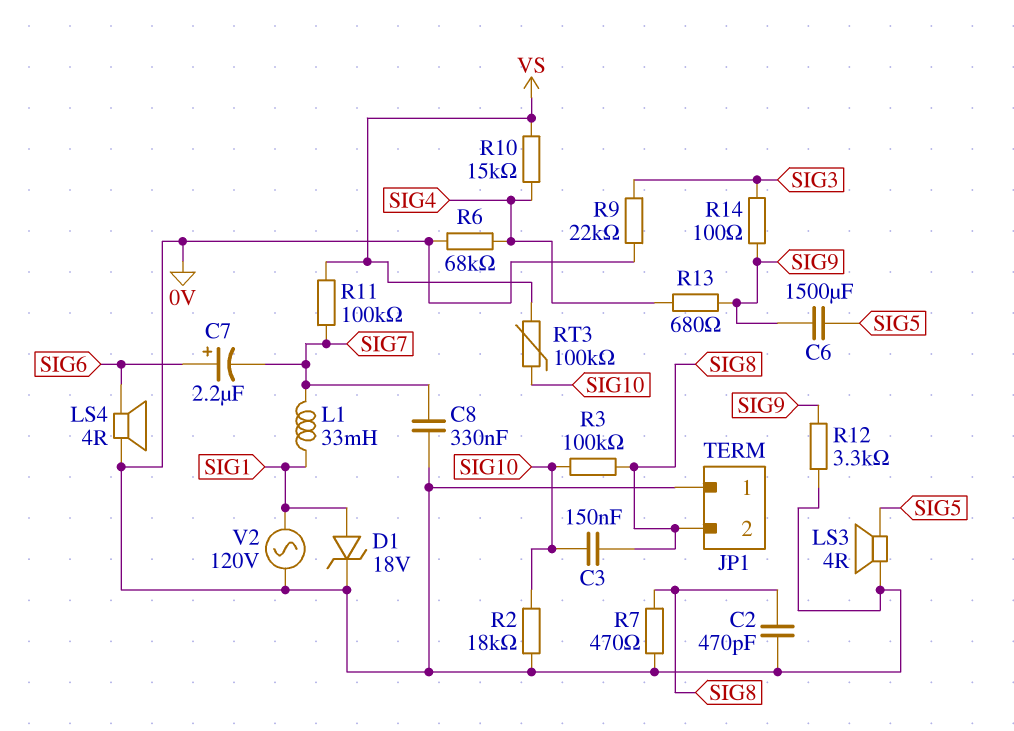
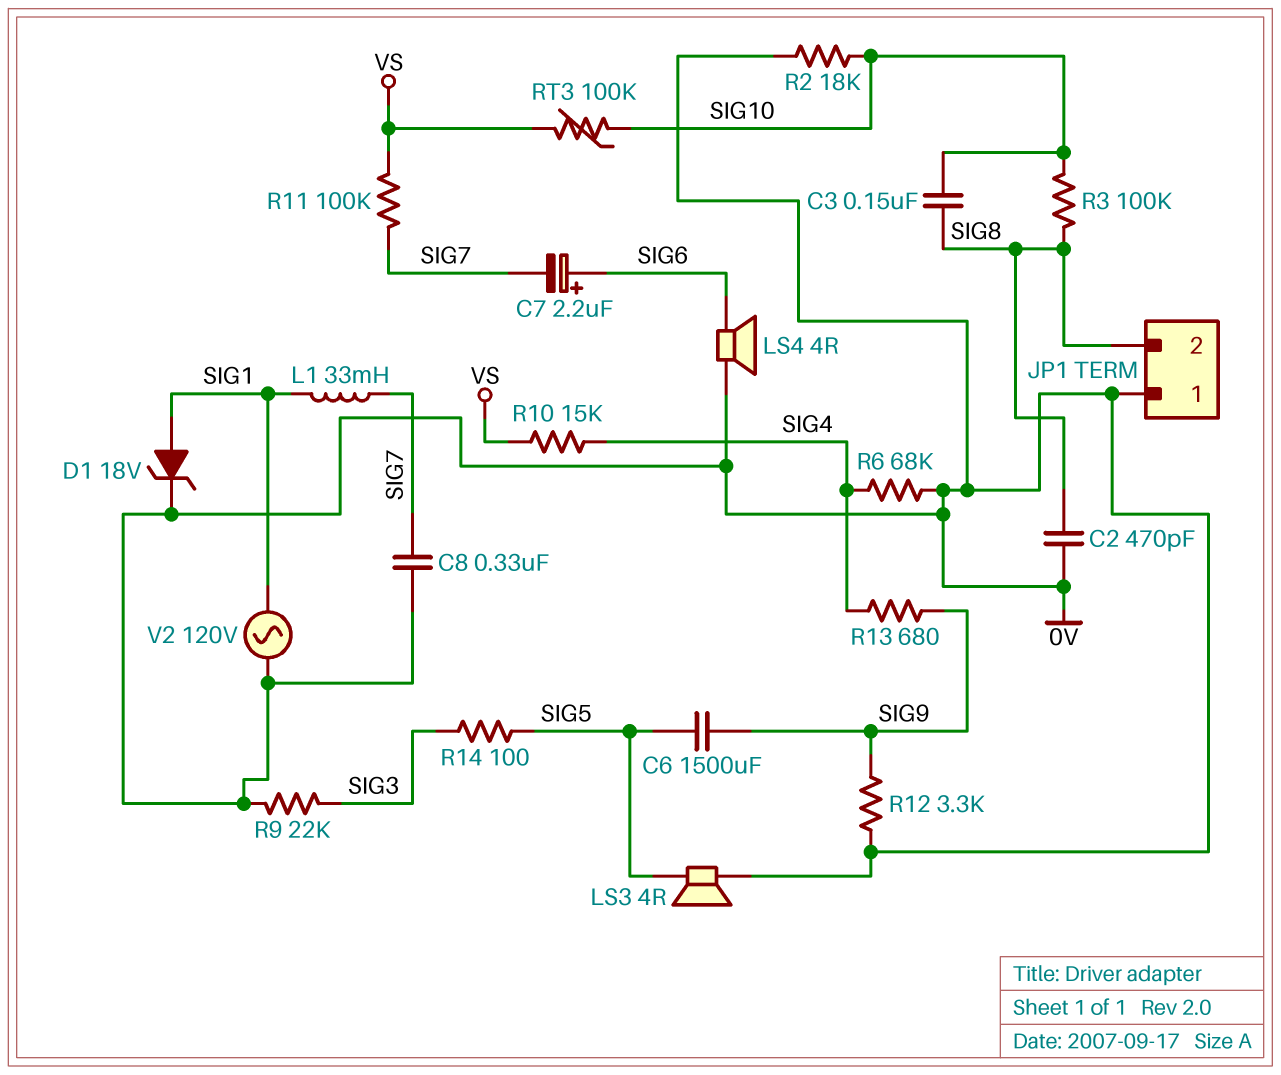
R7: 470 (0V, SIG8) -> none
R14: 100 (SIG3, SIG9) -> 100 (SIG3, SIG5)

